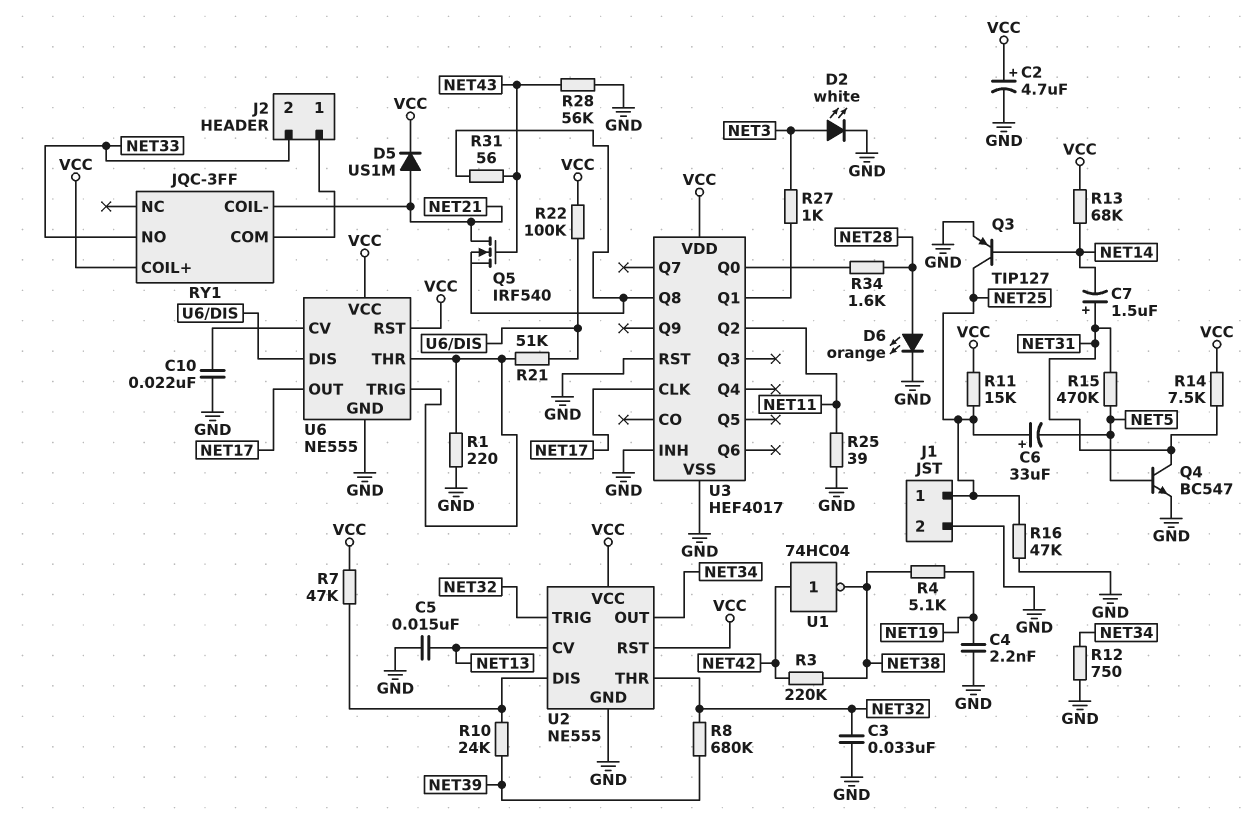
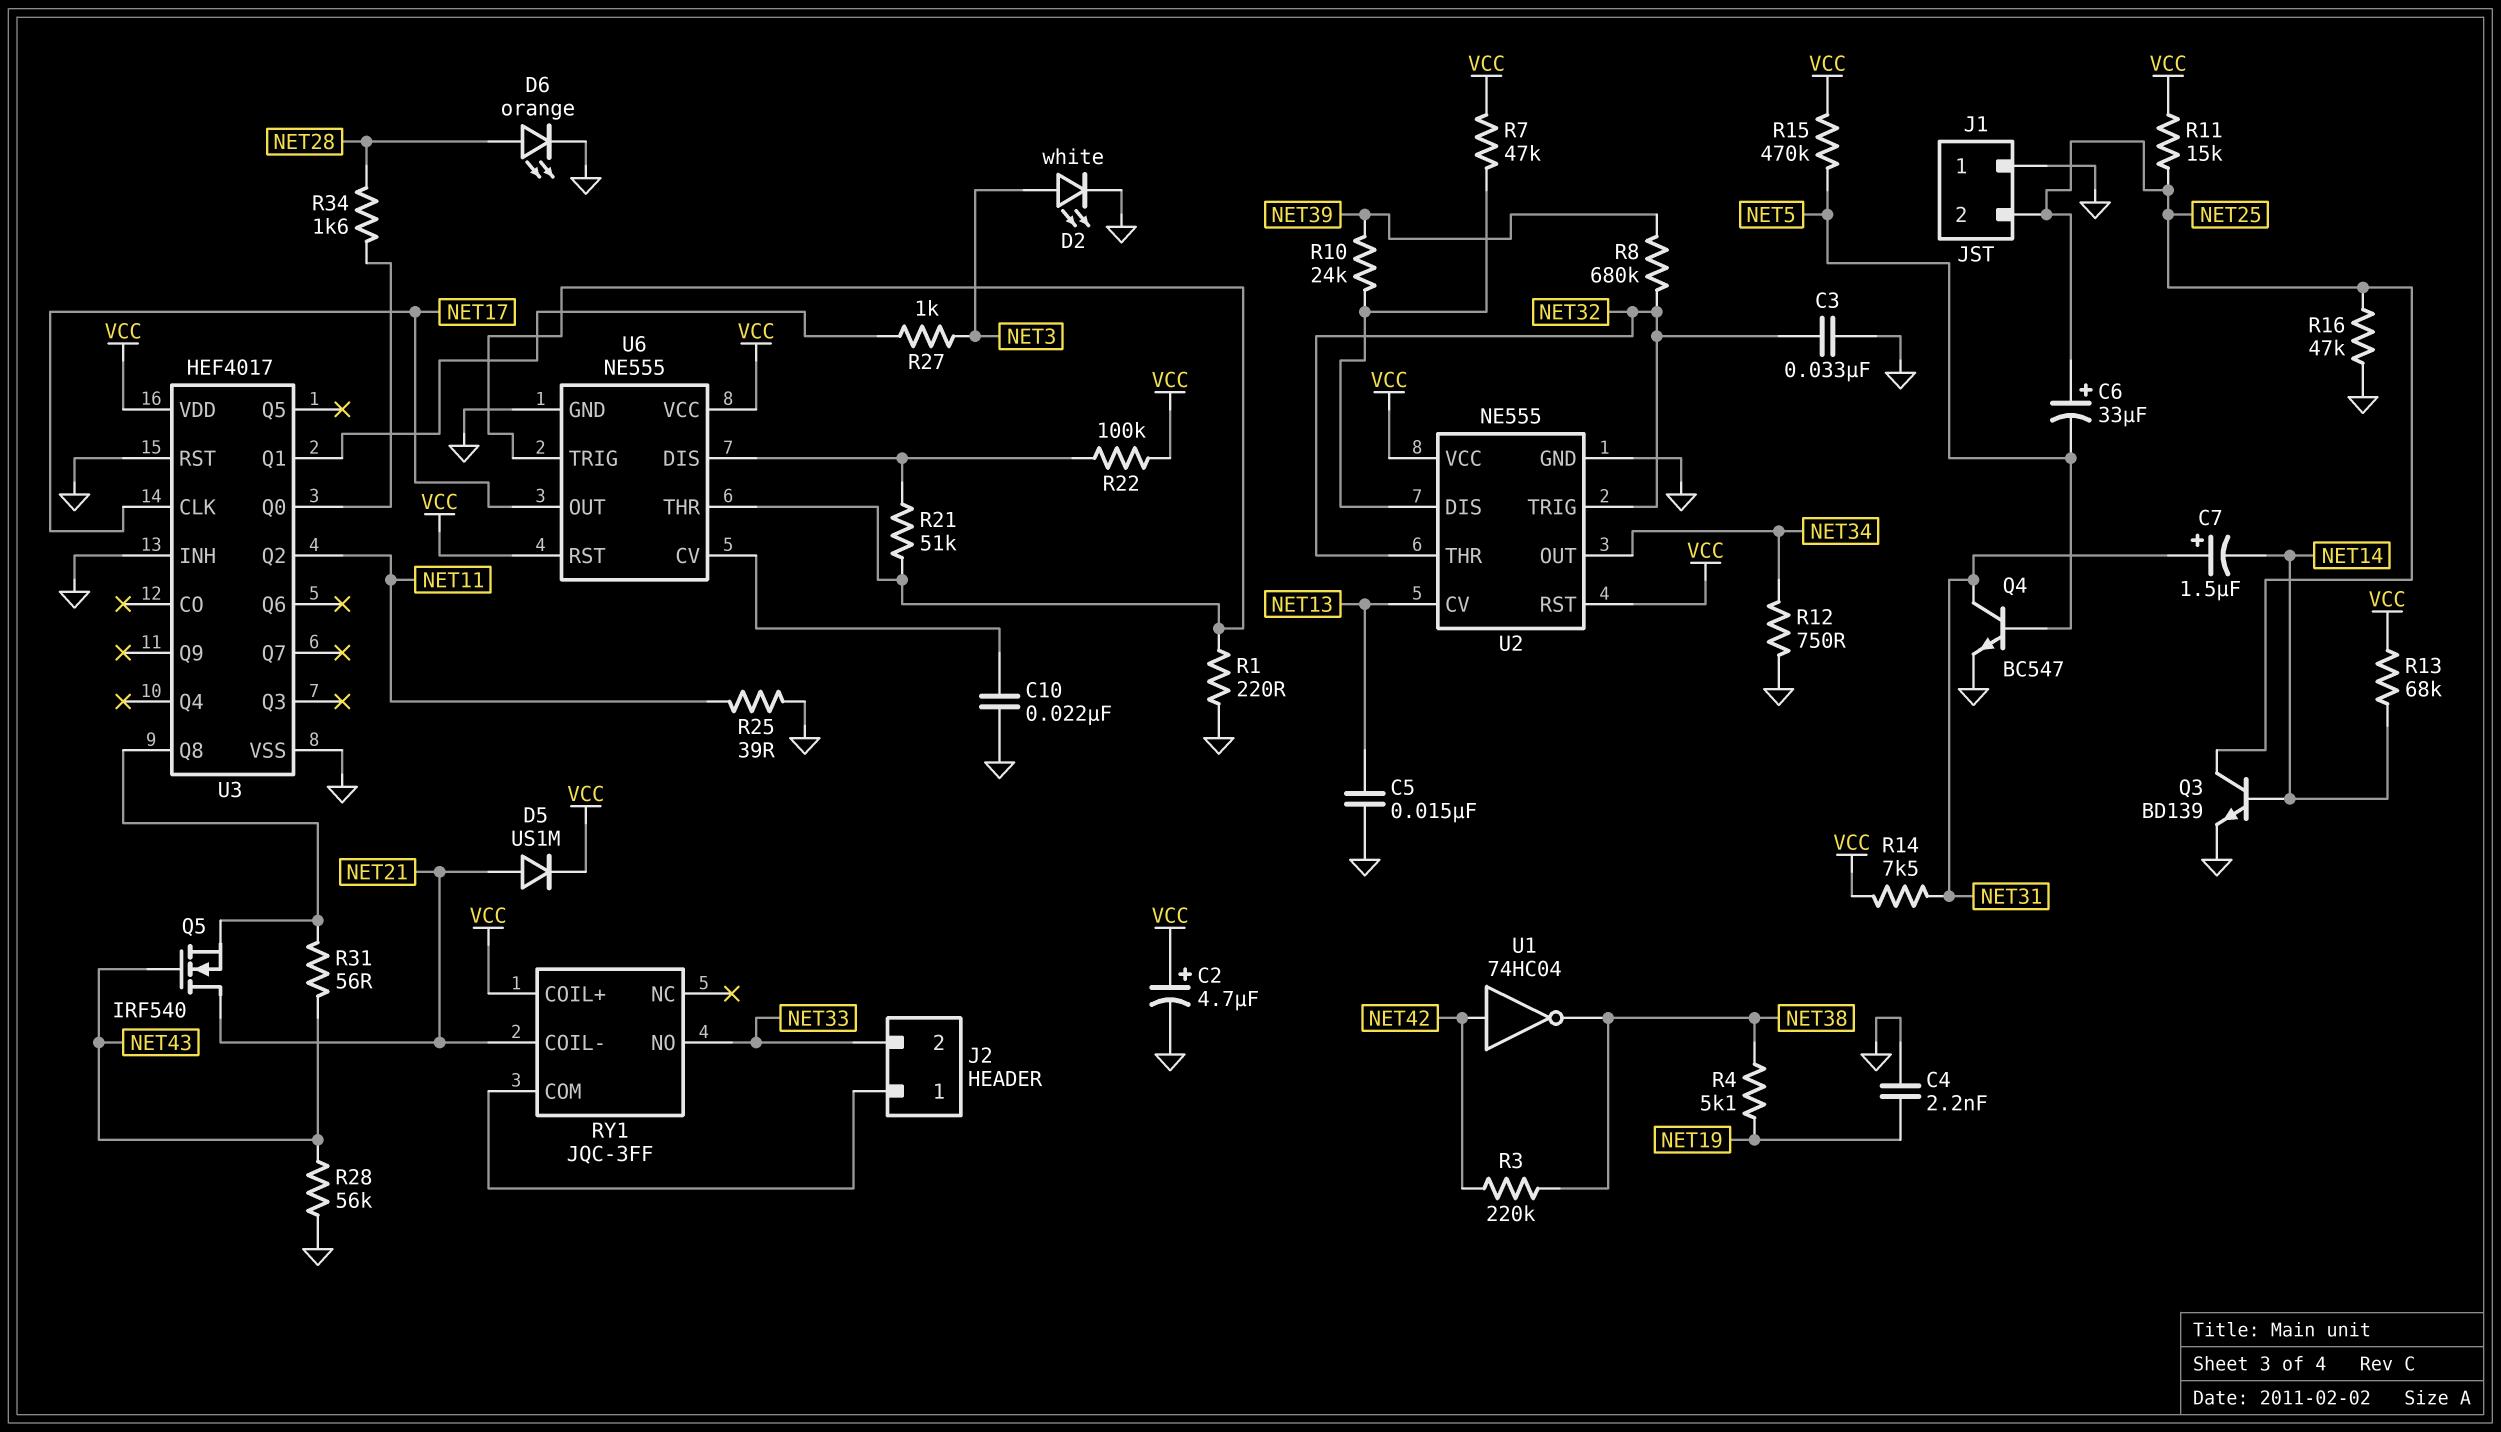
J1 pin 1: NET25 -> GND
J1 pin 2: GND -> NET25
Q3: PNP TIP127 (B NET14, C NET25, E GND) -> NPN BD139 (B NET14, C NET25, E GND)
R15: 470k (NET5, NET31) -> 470k (NET5, VCC)

